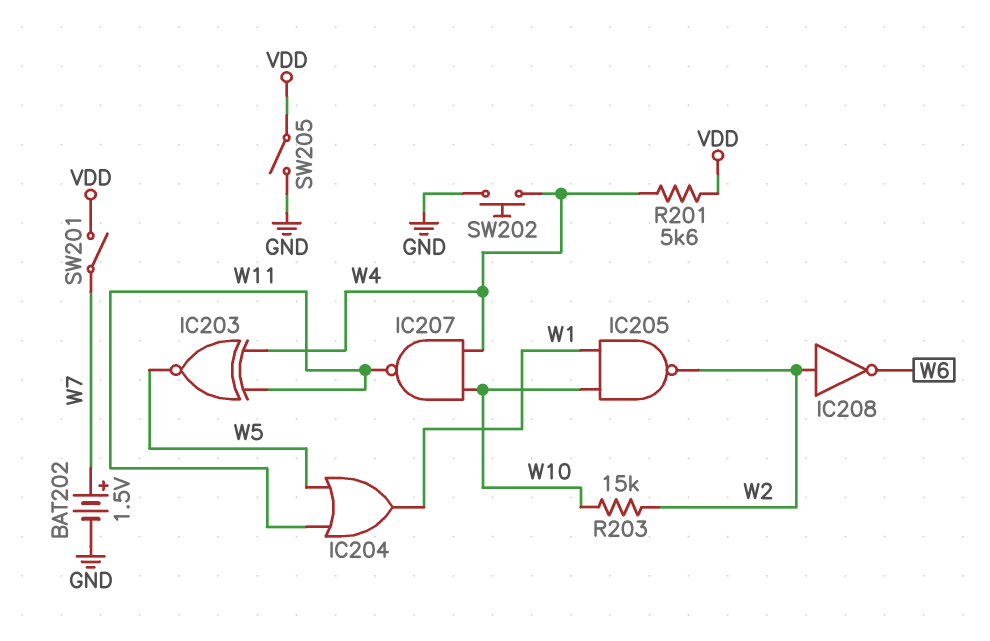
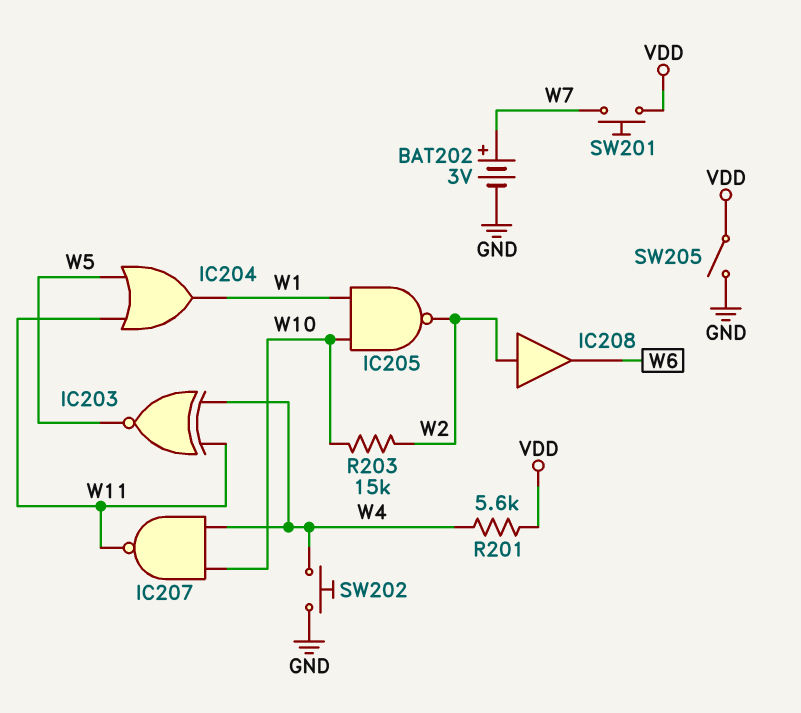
BAT202: 1.5V (plus W7, minus GND) -> 3V (plus W7, minus GND)
IC208: NOT (in W2, out W6) -> buffer (in W2, out W6)
SW201: switch (VDD, W7) -> button (VDD, W7)

